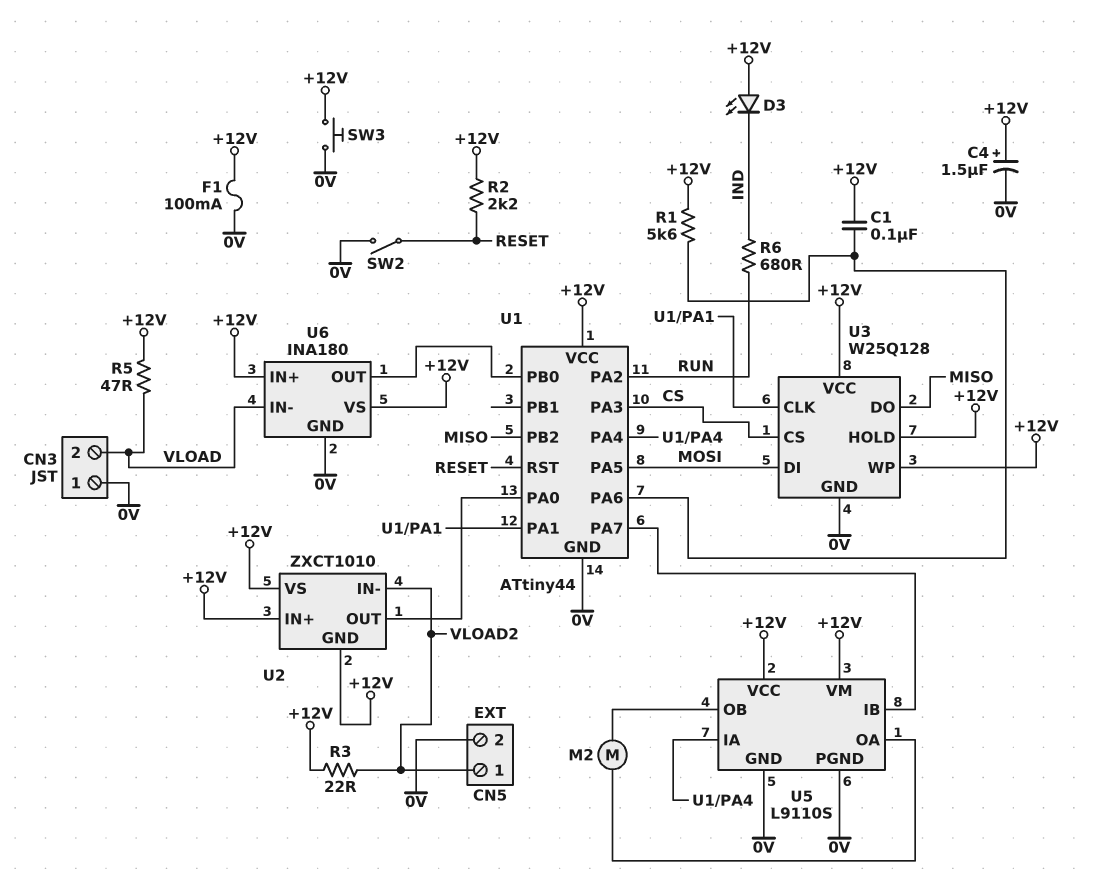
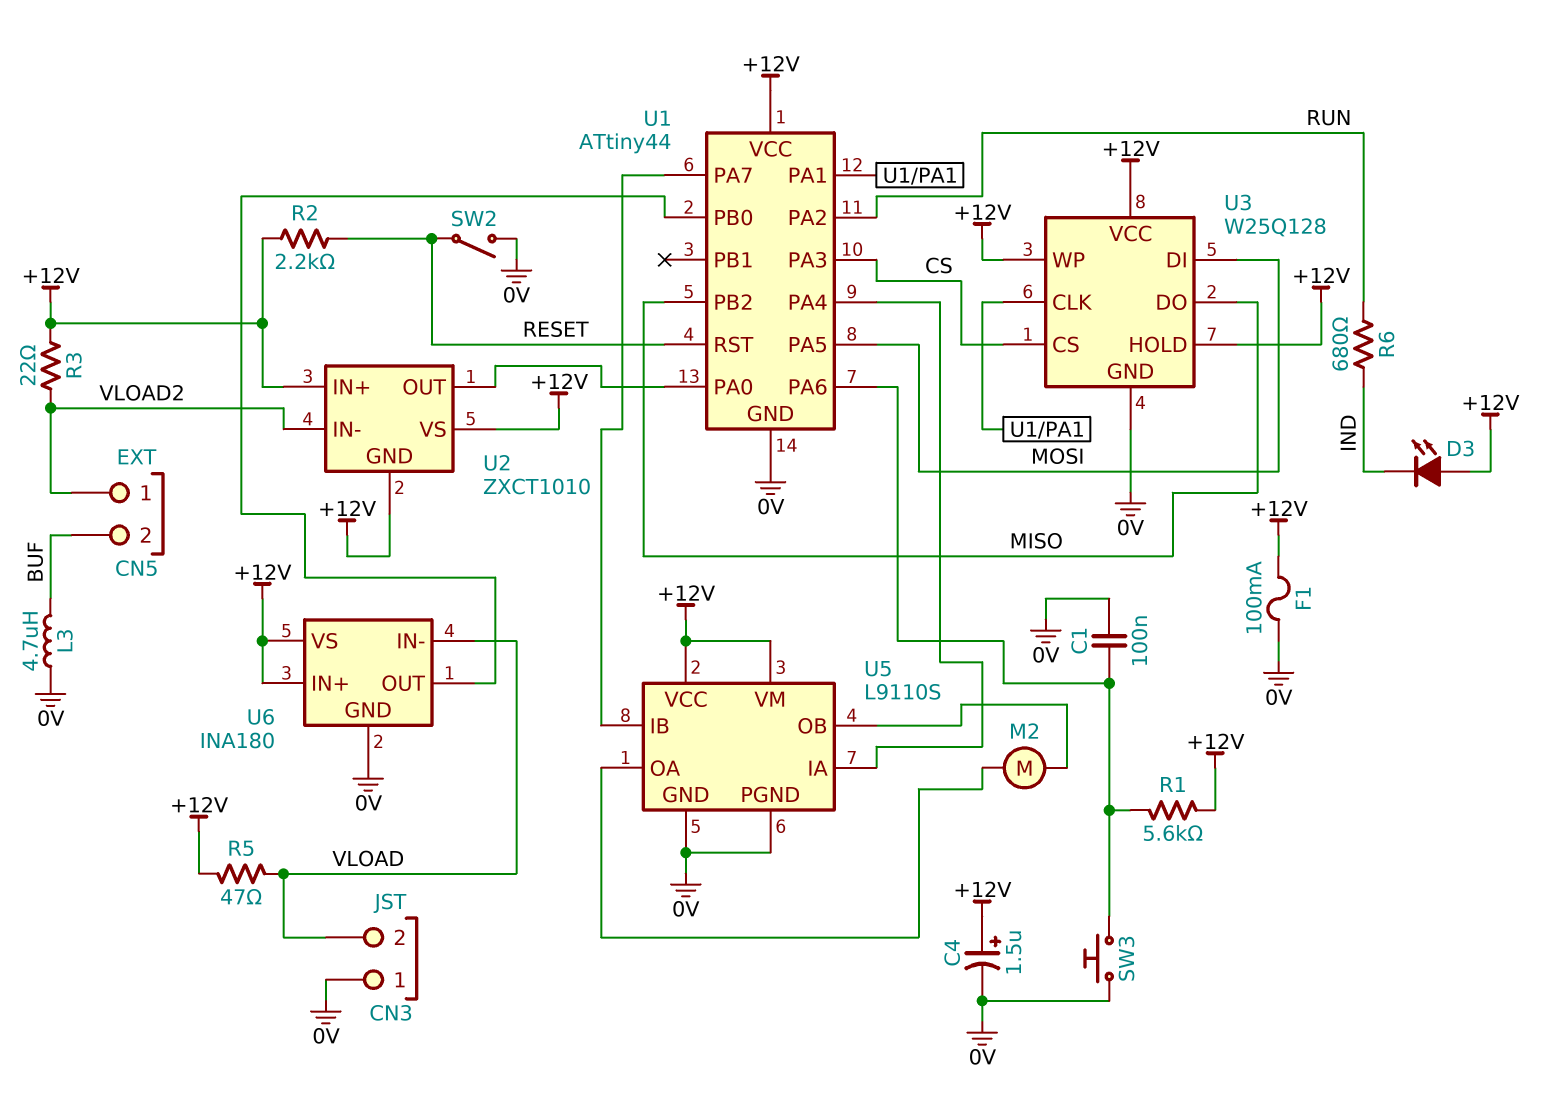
C1: 100nF (+12V, U1/PA6) -> 100nF (0V, U1/PA6)
CN5 pin 2: 0V -> BUF
L3: none -> 4.7uH (0V, BUF)
SW3: button (+12V, 0V) -> button (0V, U1/PA6)

